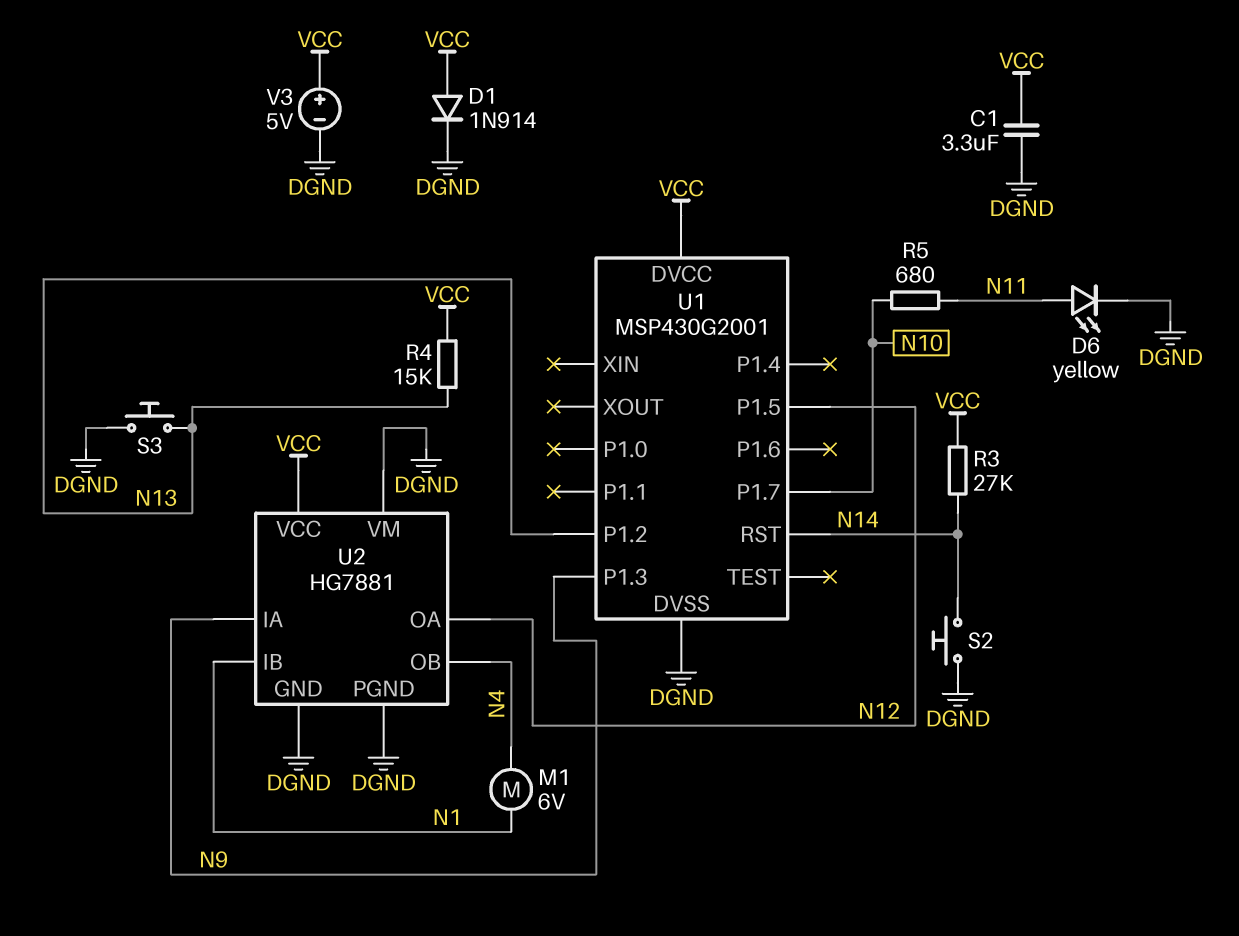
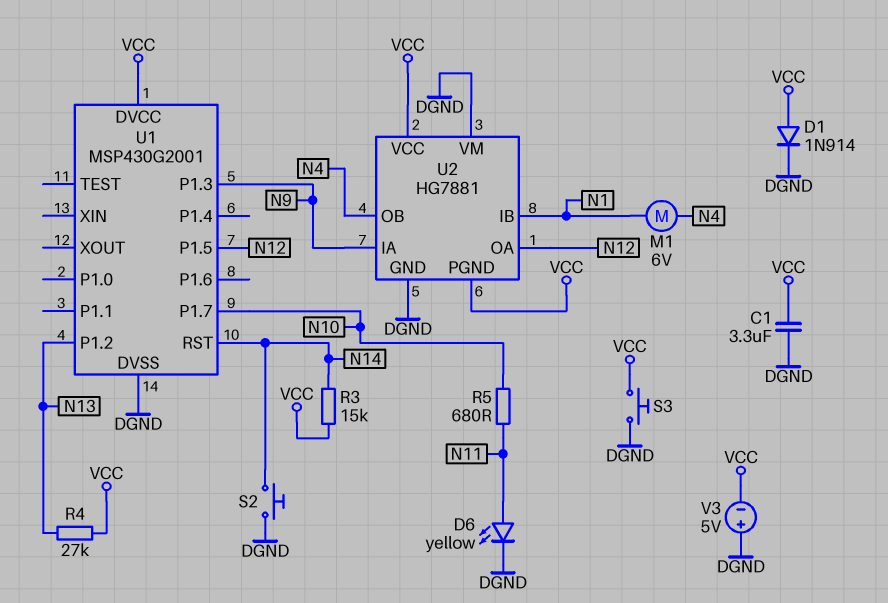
R3: 27k (N14, VCC) -> 15k (N14, VCC)
R4: 15k (N13, VCC) -> 27k (N13, VCC)
S3: button (DGND, N13) -> button (DGND, VCC)
U2 pin PGND: DGND -> VCC
V3: 5V (plus VCC, minus DGND) -> 5V (plus DGND, minus VCC)

